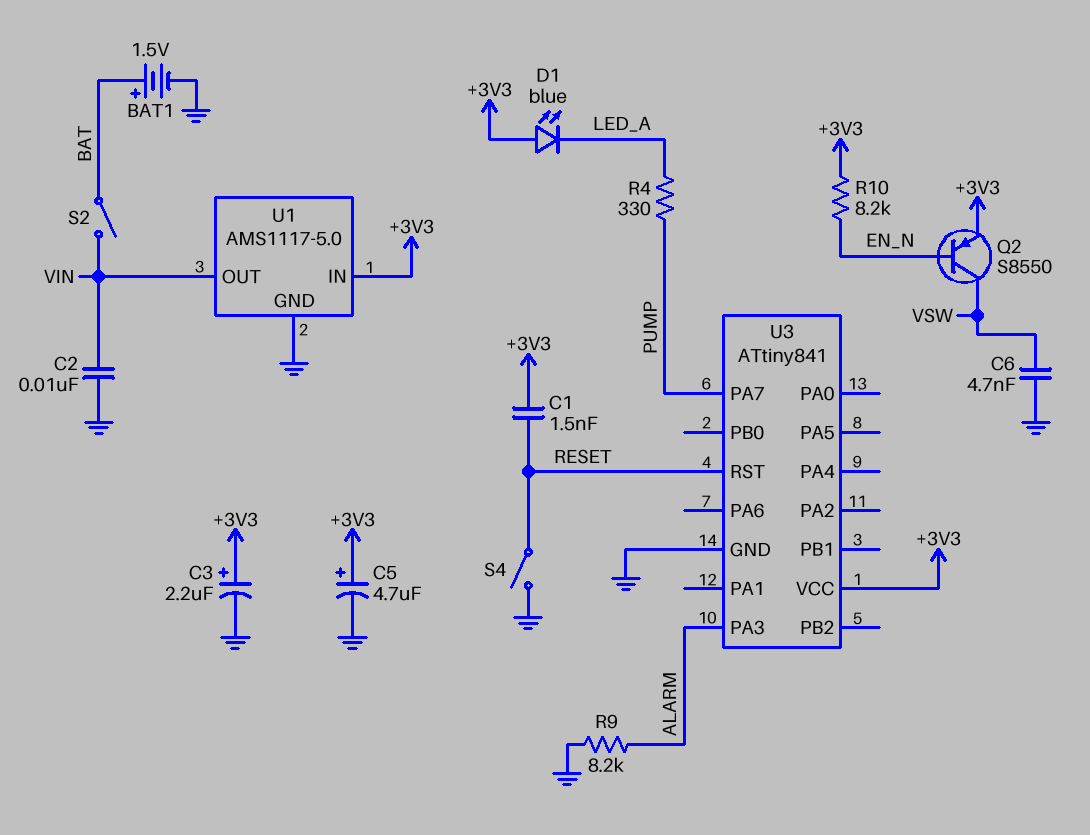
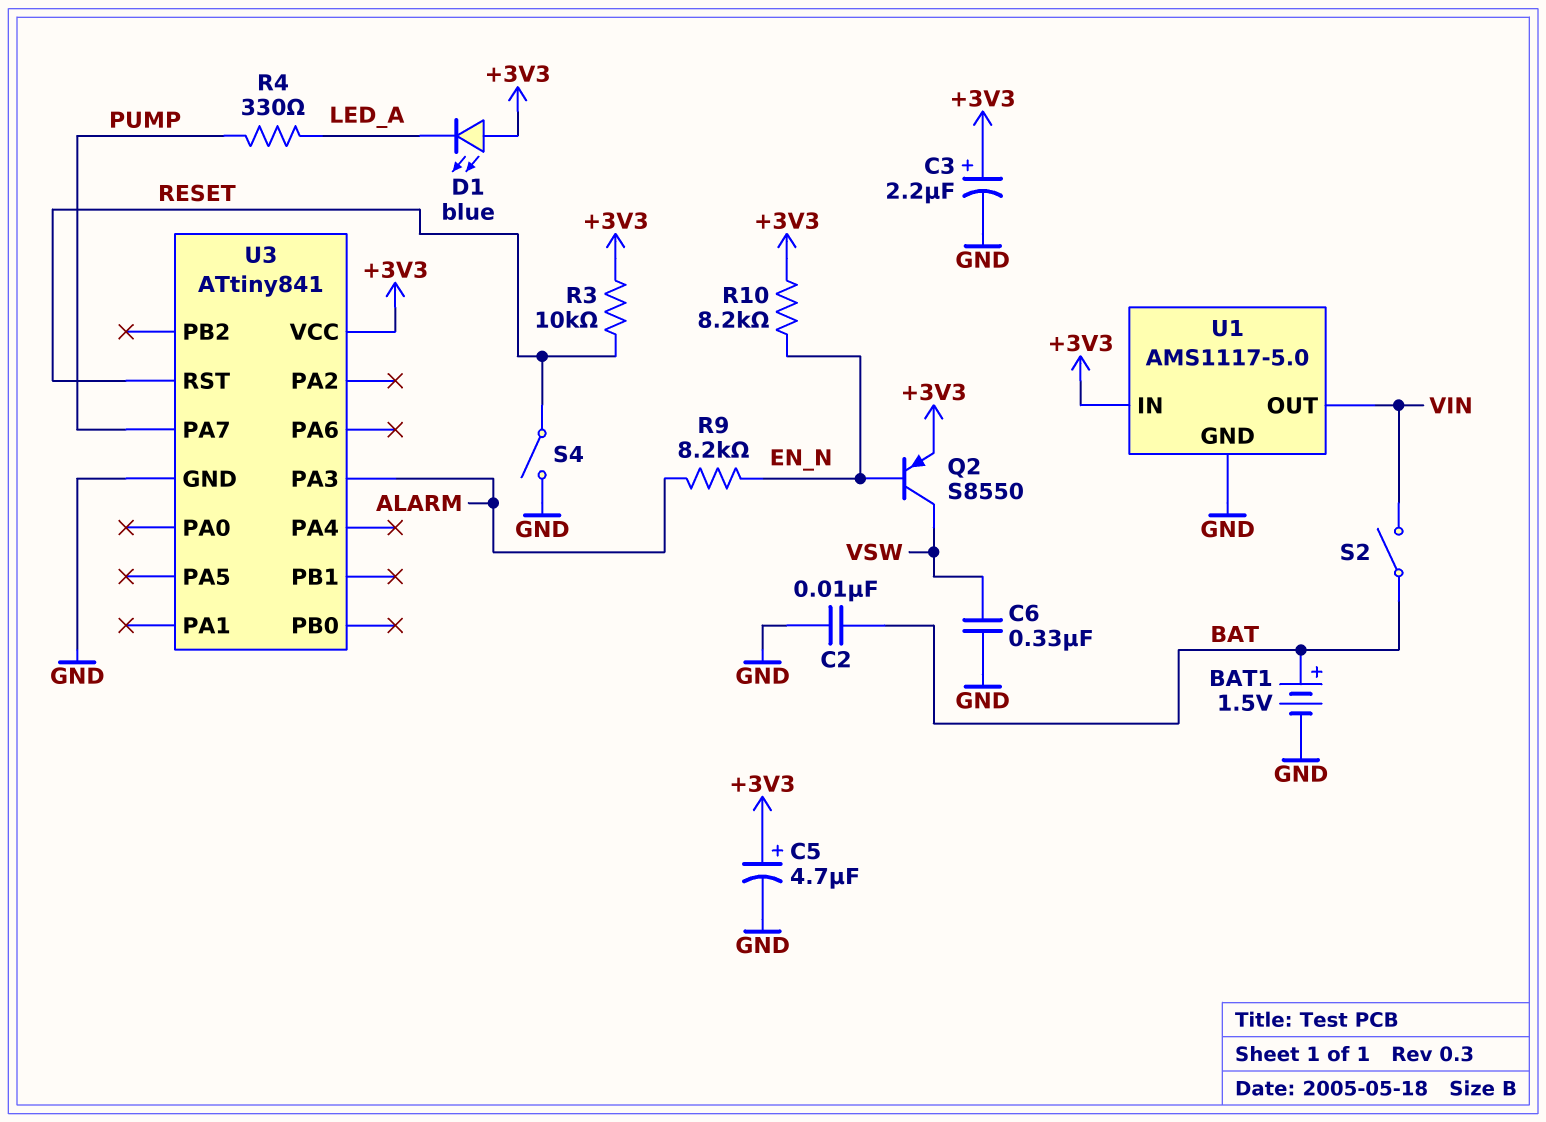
C1: 1.5nF (+3V3, RESET) -> none
C2: 10nF (GND, VIN) -> 10nF (BAT, GND)
C6: 4.7nF (GND, VSW) -> 330nF (GND, VSW)
R3: none -> 10k (+3V3, RESET)
R9: 8.2k (ALARM, GND) -> 8.2k (ALARM, EN_N)

